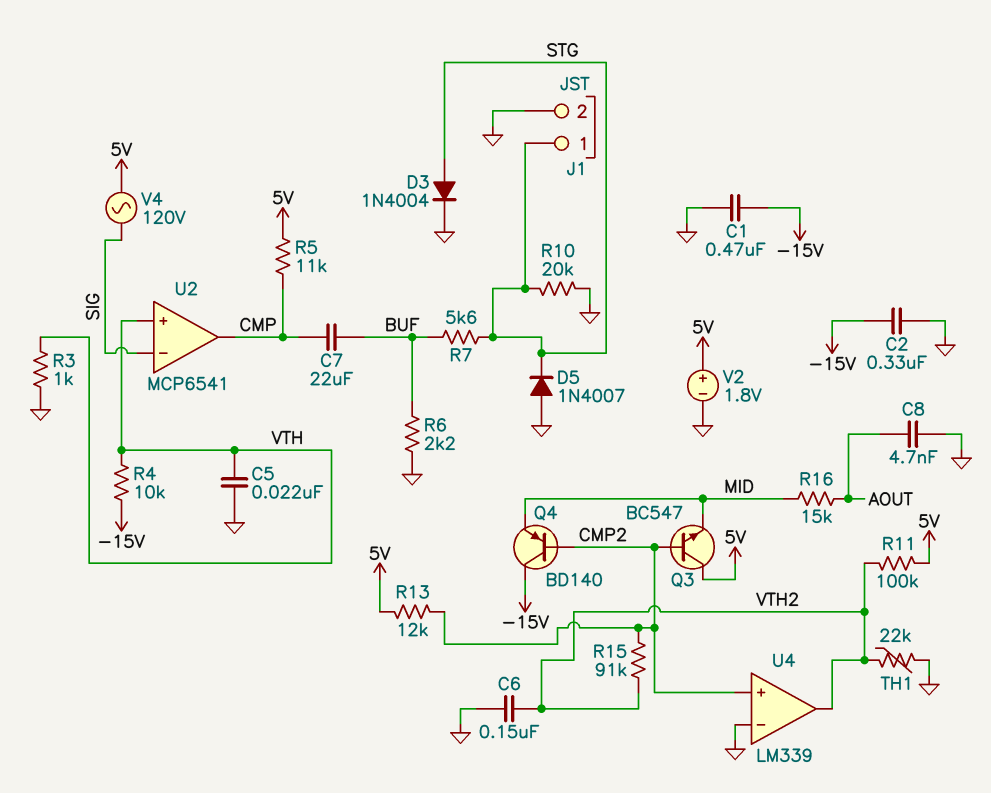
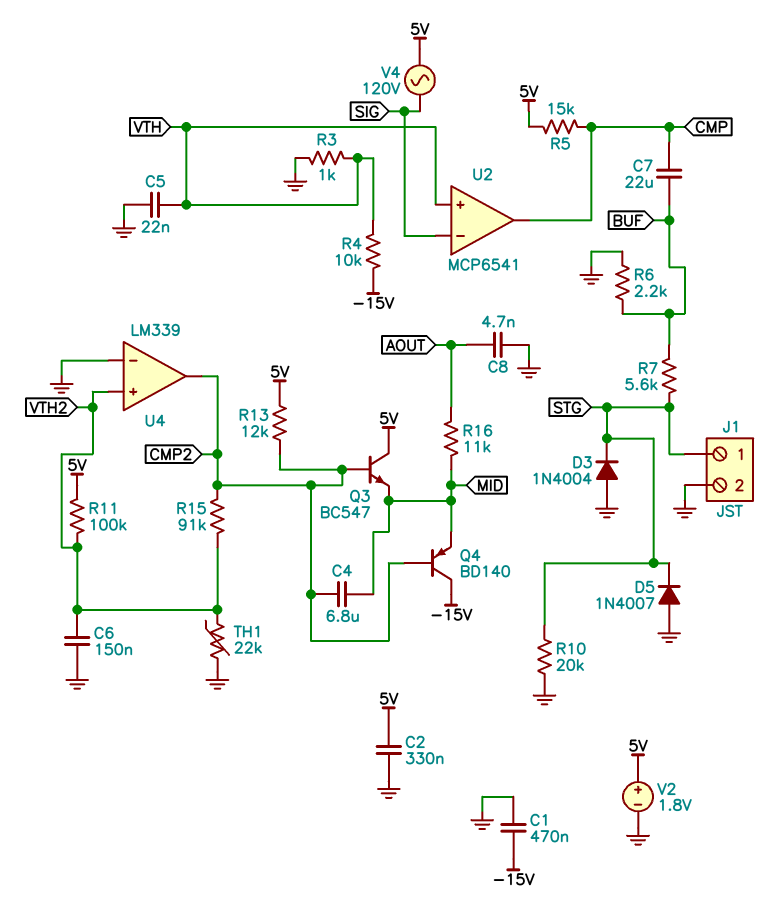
C2: 330nF (-15V, GND) -> 330nF (5V, GND)
C4: none -> 6.8uF (CMP2, MID)
D3: diode 1N4004 (A STG, K GND) -> diode 1N4004 (A GND, K STG)
R5: 11k (5V, CMP) -> 15k (5V, CMP)
R16: 15k (AOUT, MID) -> 11k (AOUT, MID)
U4 pin in+: CMP2 -> VTH2
U4 pin out: VTH2 -> CMP2

